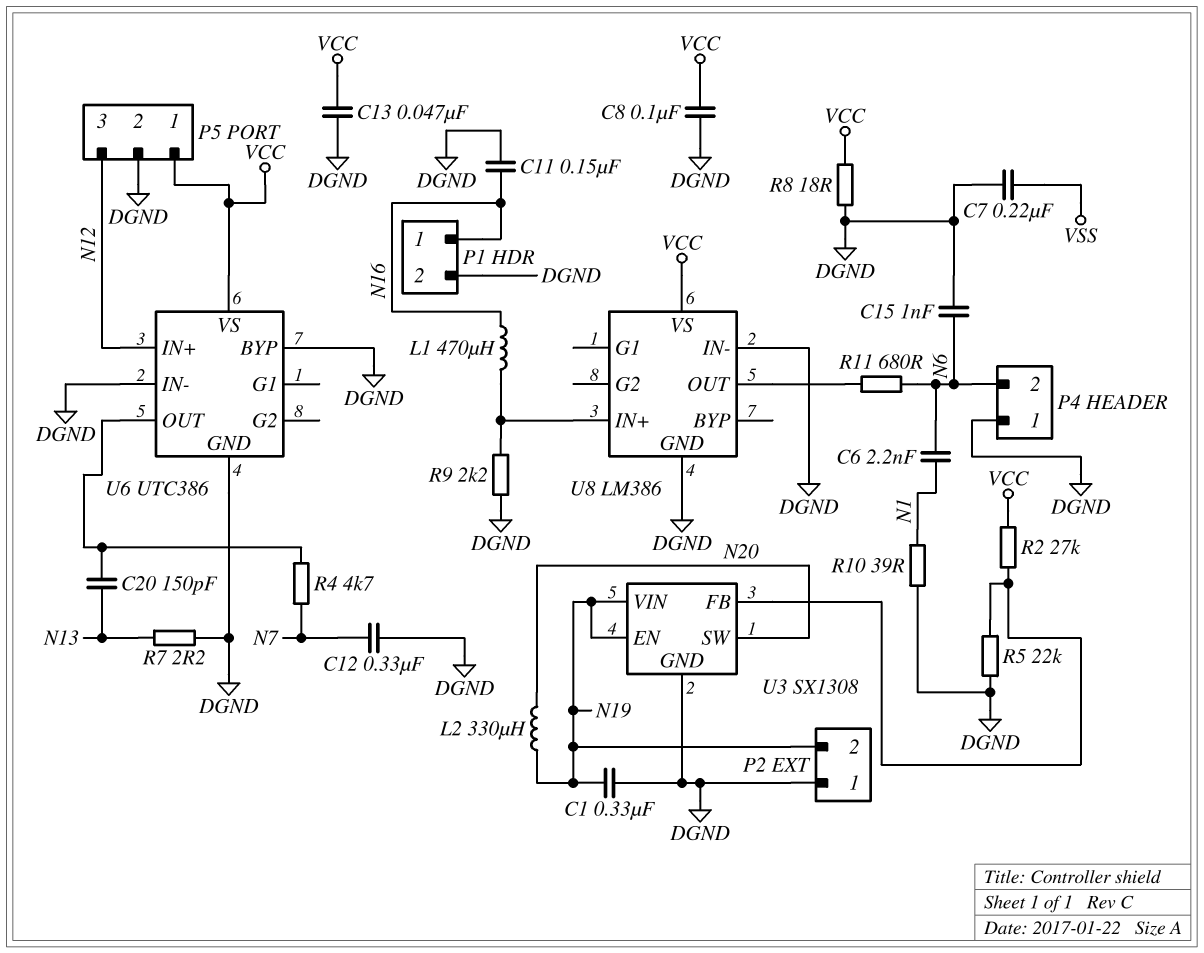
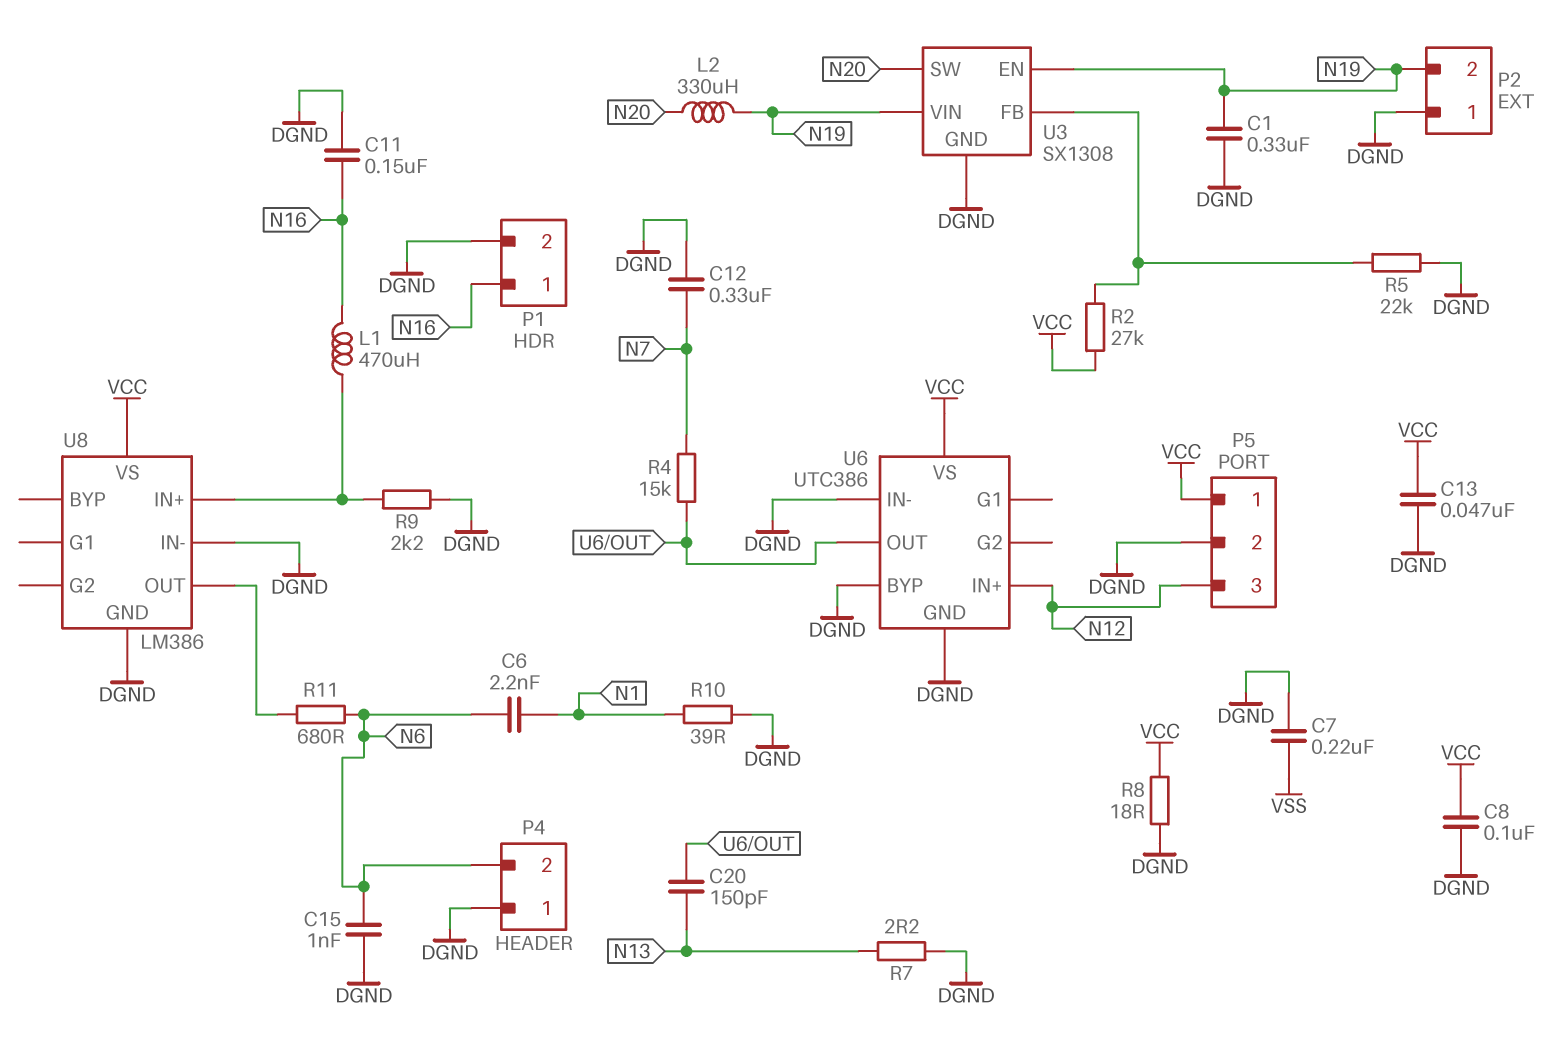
R4: 4.7k (N7, U6/OUT) -> 15k (N7, U6/OUT)

